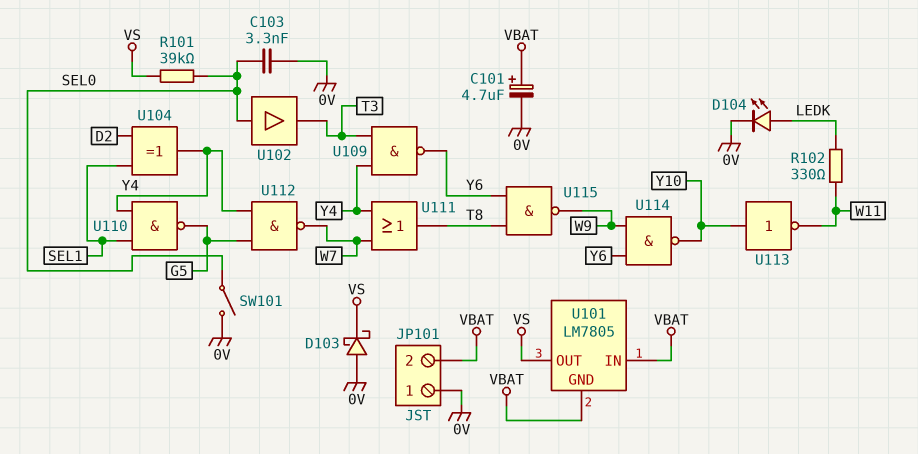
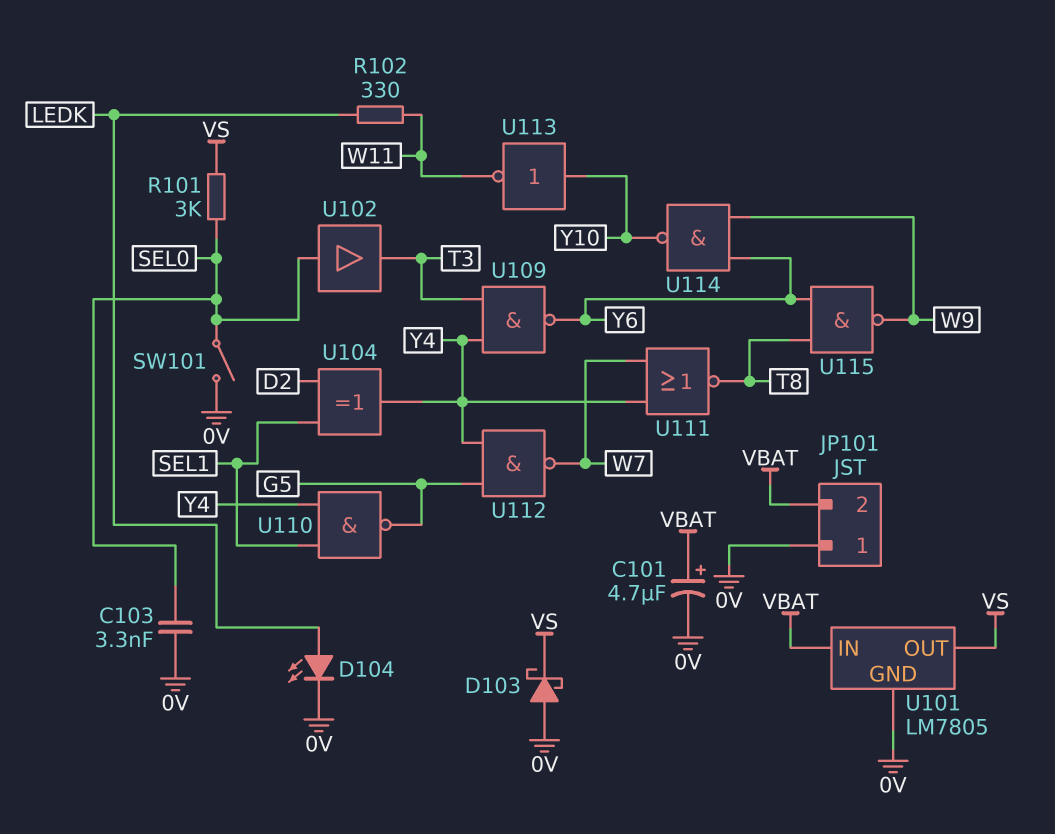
R101: 39k (SEL0, VS) -> 3k (SEL0, VS)
U101 pin GND: VBAT -> 0V
U111: OR (in W7, in Y4, out T8) -> NOR (in W7, in Y4, out T8)

